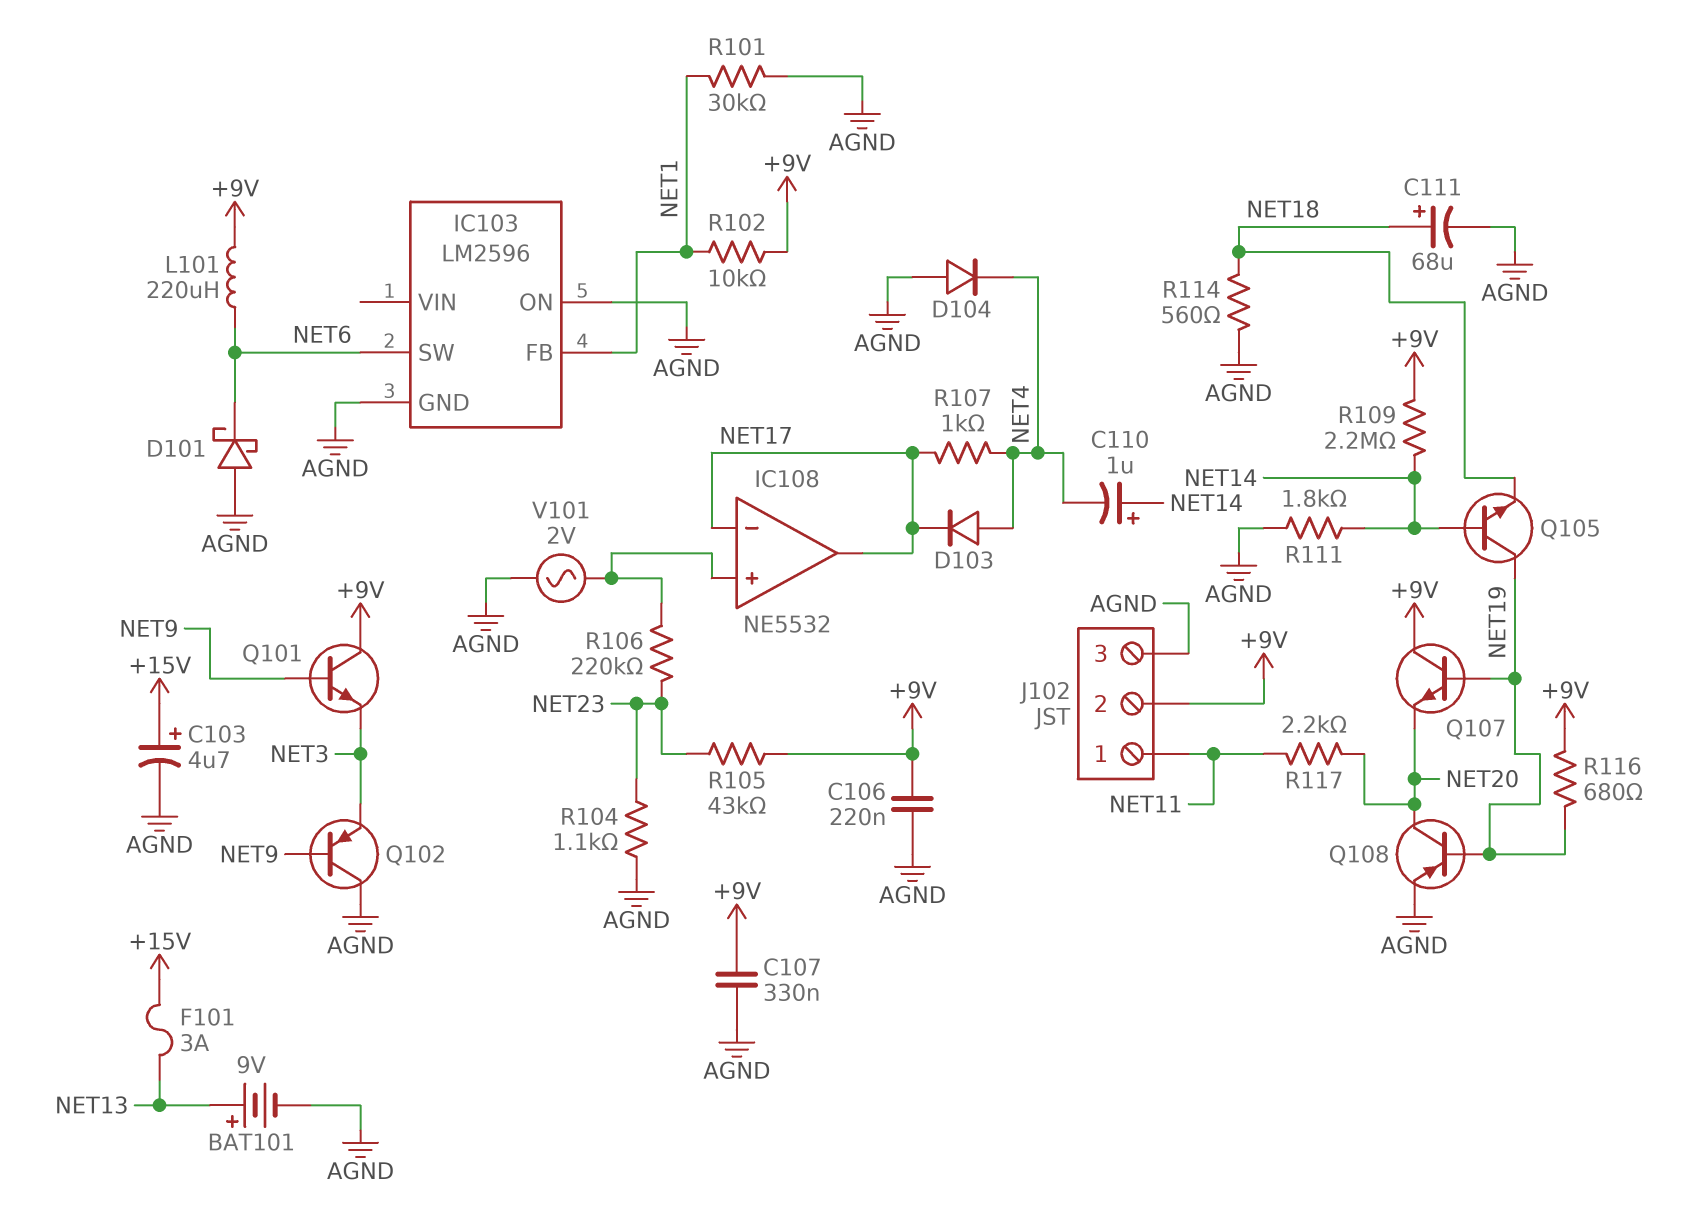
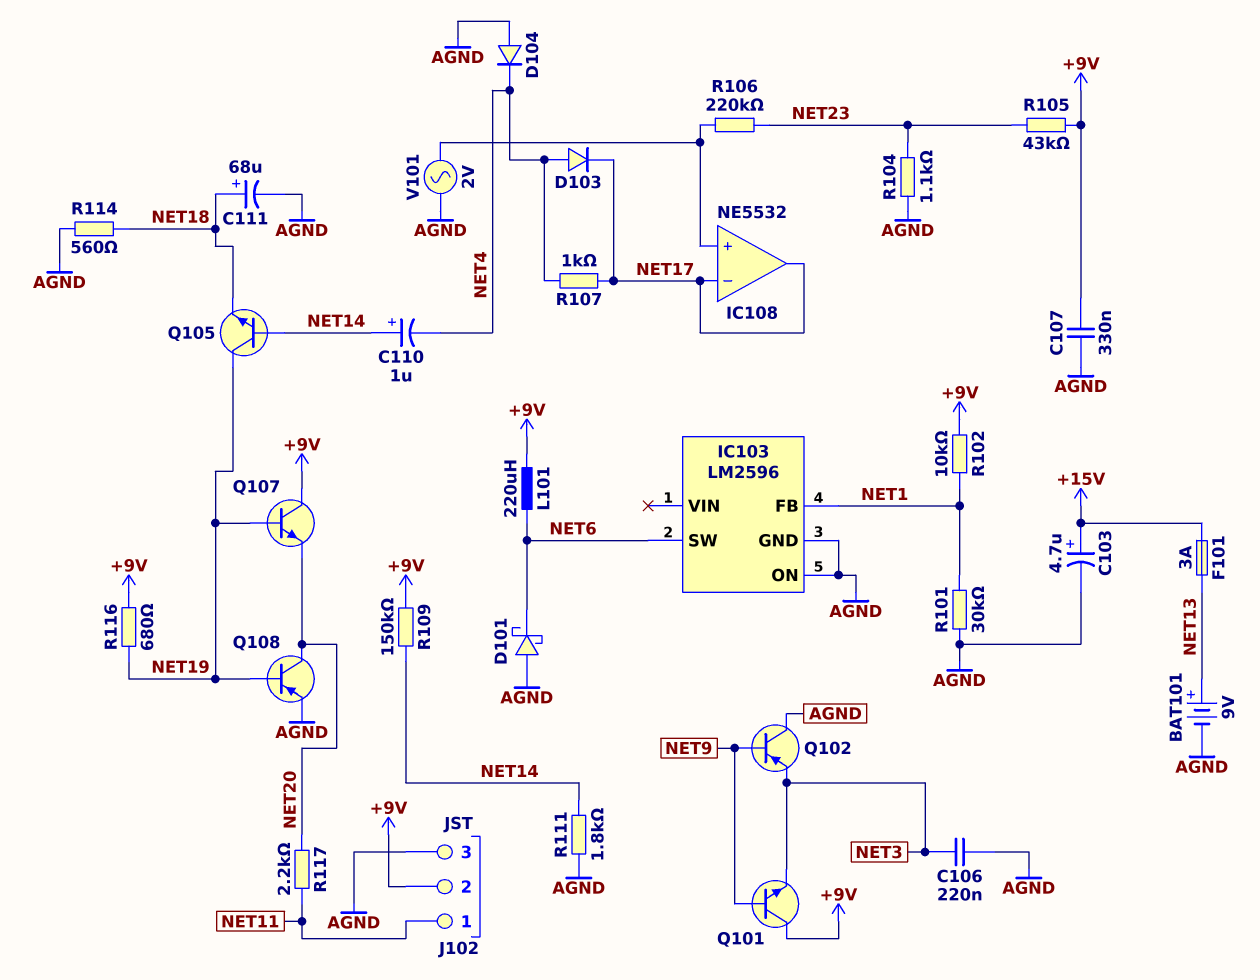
C106: 220nF (+9V, AGND) -> 220nF (AGND, NET3)
R109: 2.2M (+9V, NET14) -> 150k (+9V, NET14)

